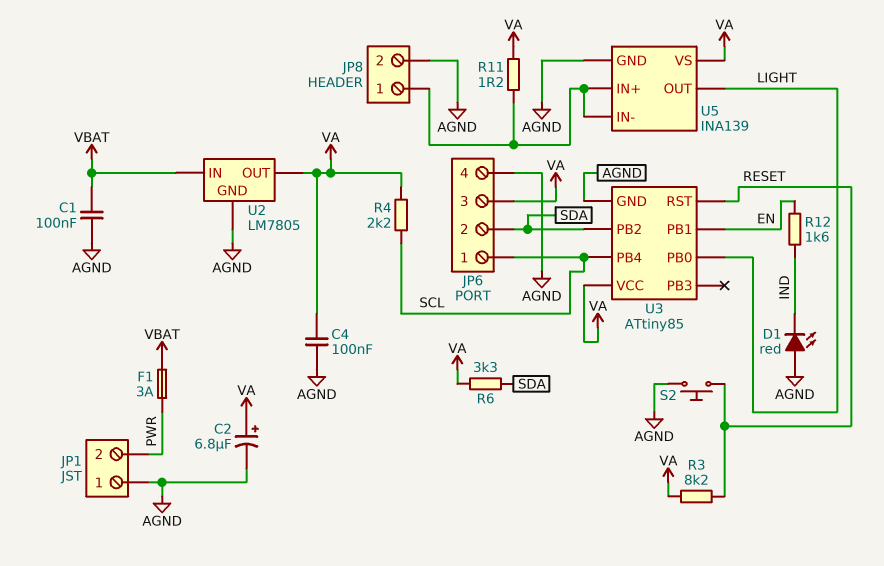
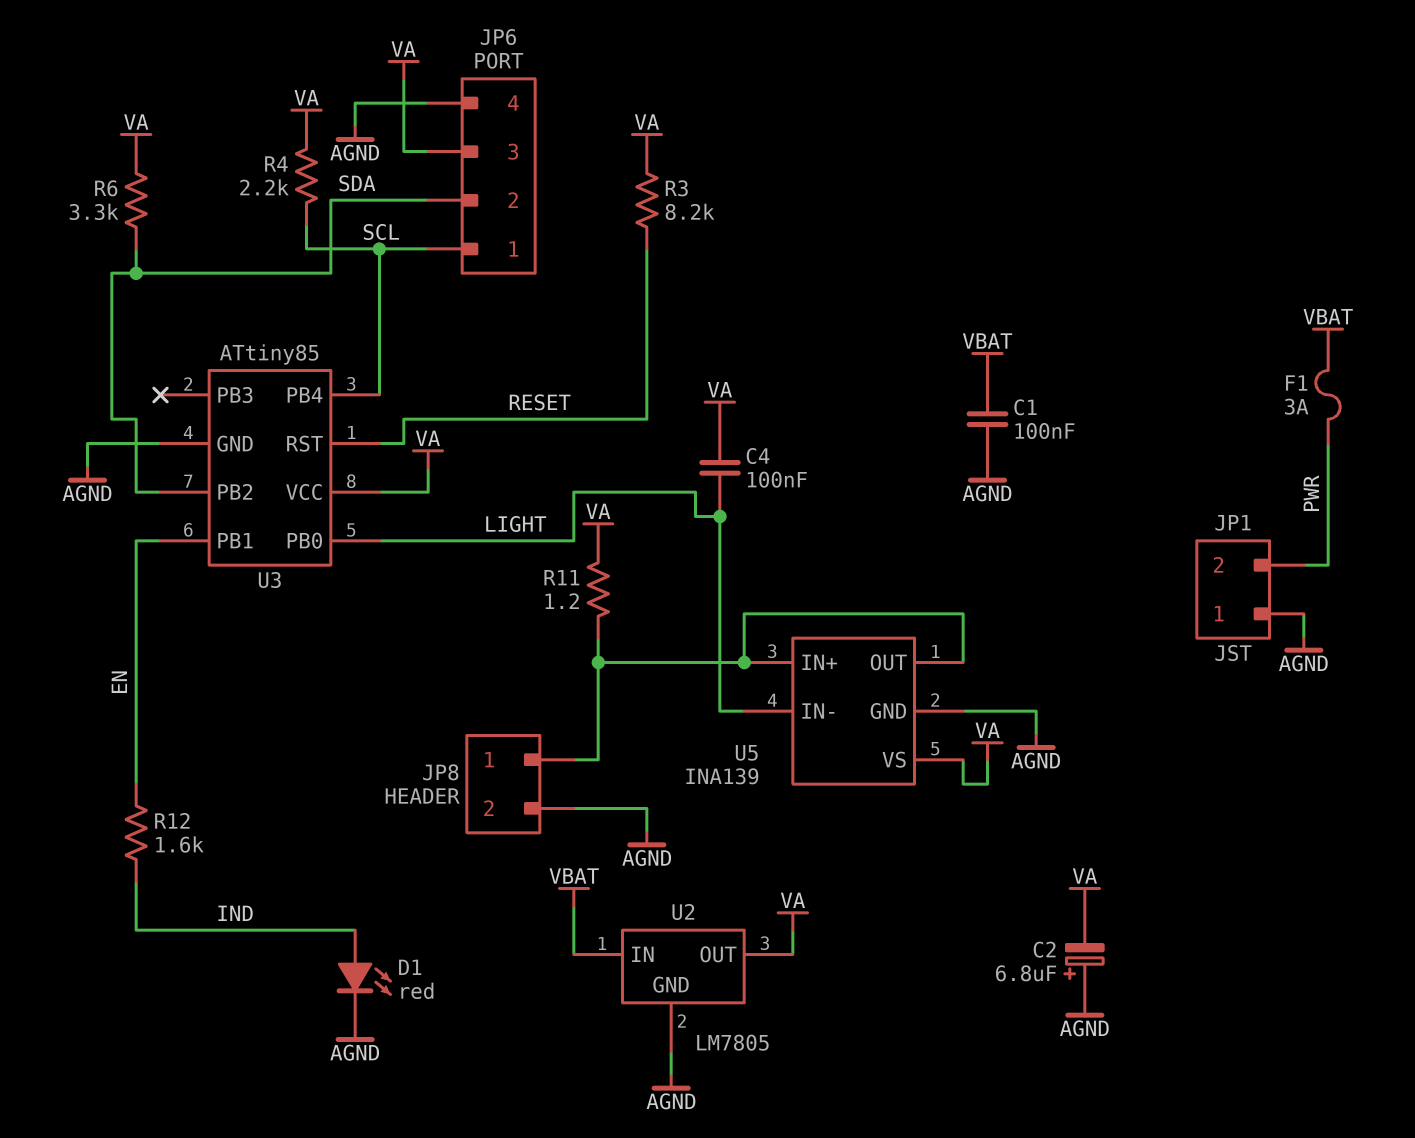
C2: 6.8uF (plus VA, minus AGND) -> 6.8uF (plus AGND, minus VA)
C4: 100nF (AGND, VA) -> 100nF (LIGHT, VA)
D1: LED red (A AGND, K IND) -> LED red (A IND, K AGND)
S2: button (AGND, RESET) -> none
U5 pin IN-: JP8/1 -> LIGHT
U5 pin OUT: LIGHT -> JP8/1

